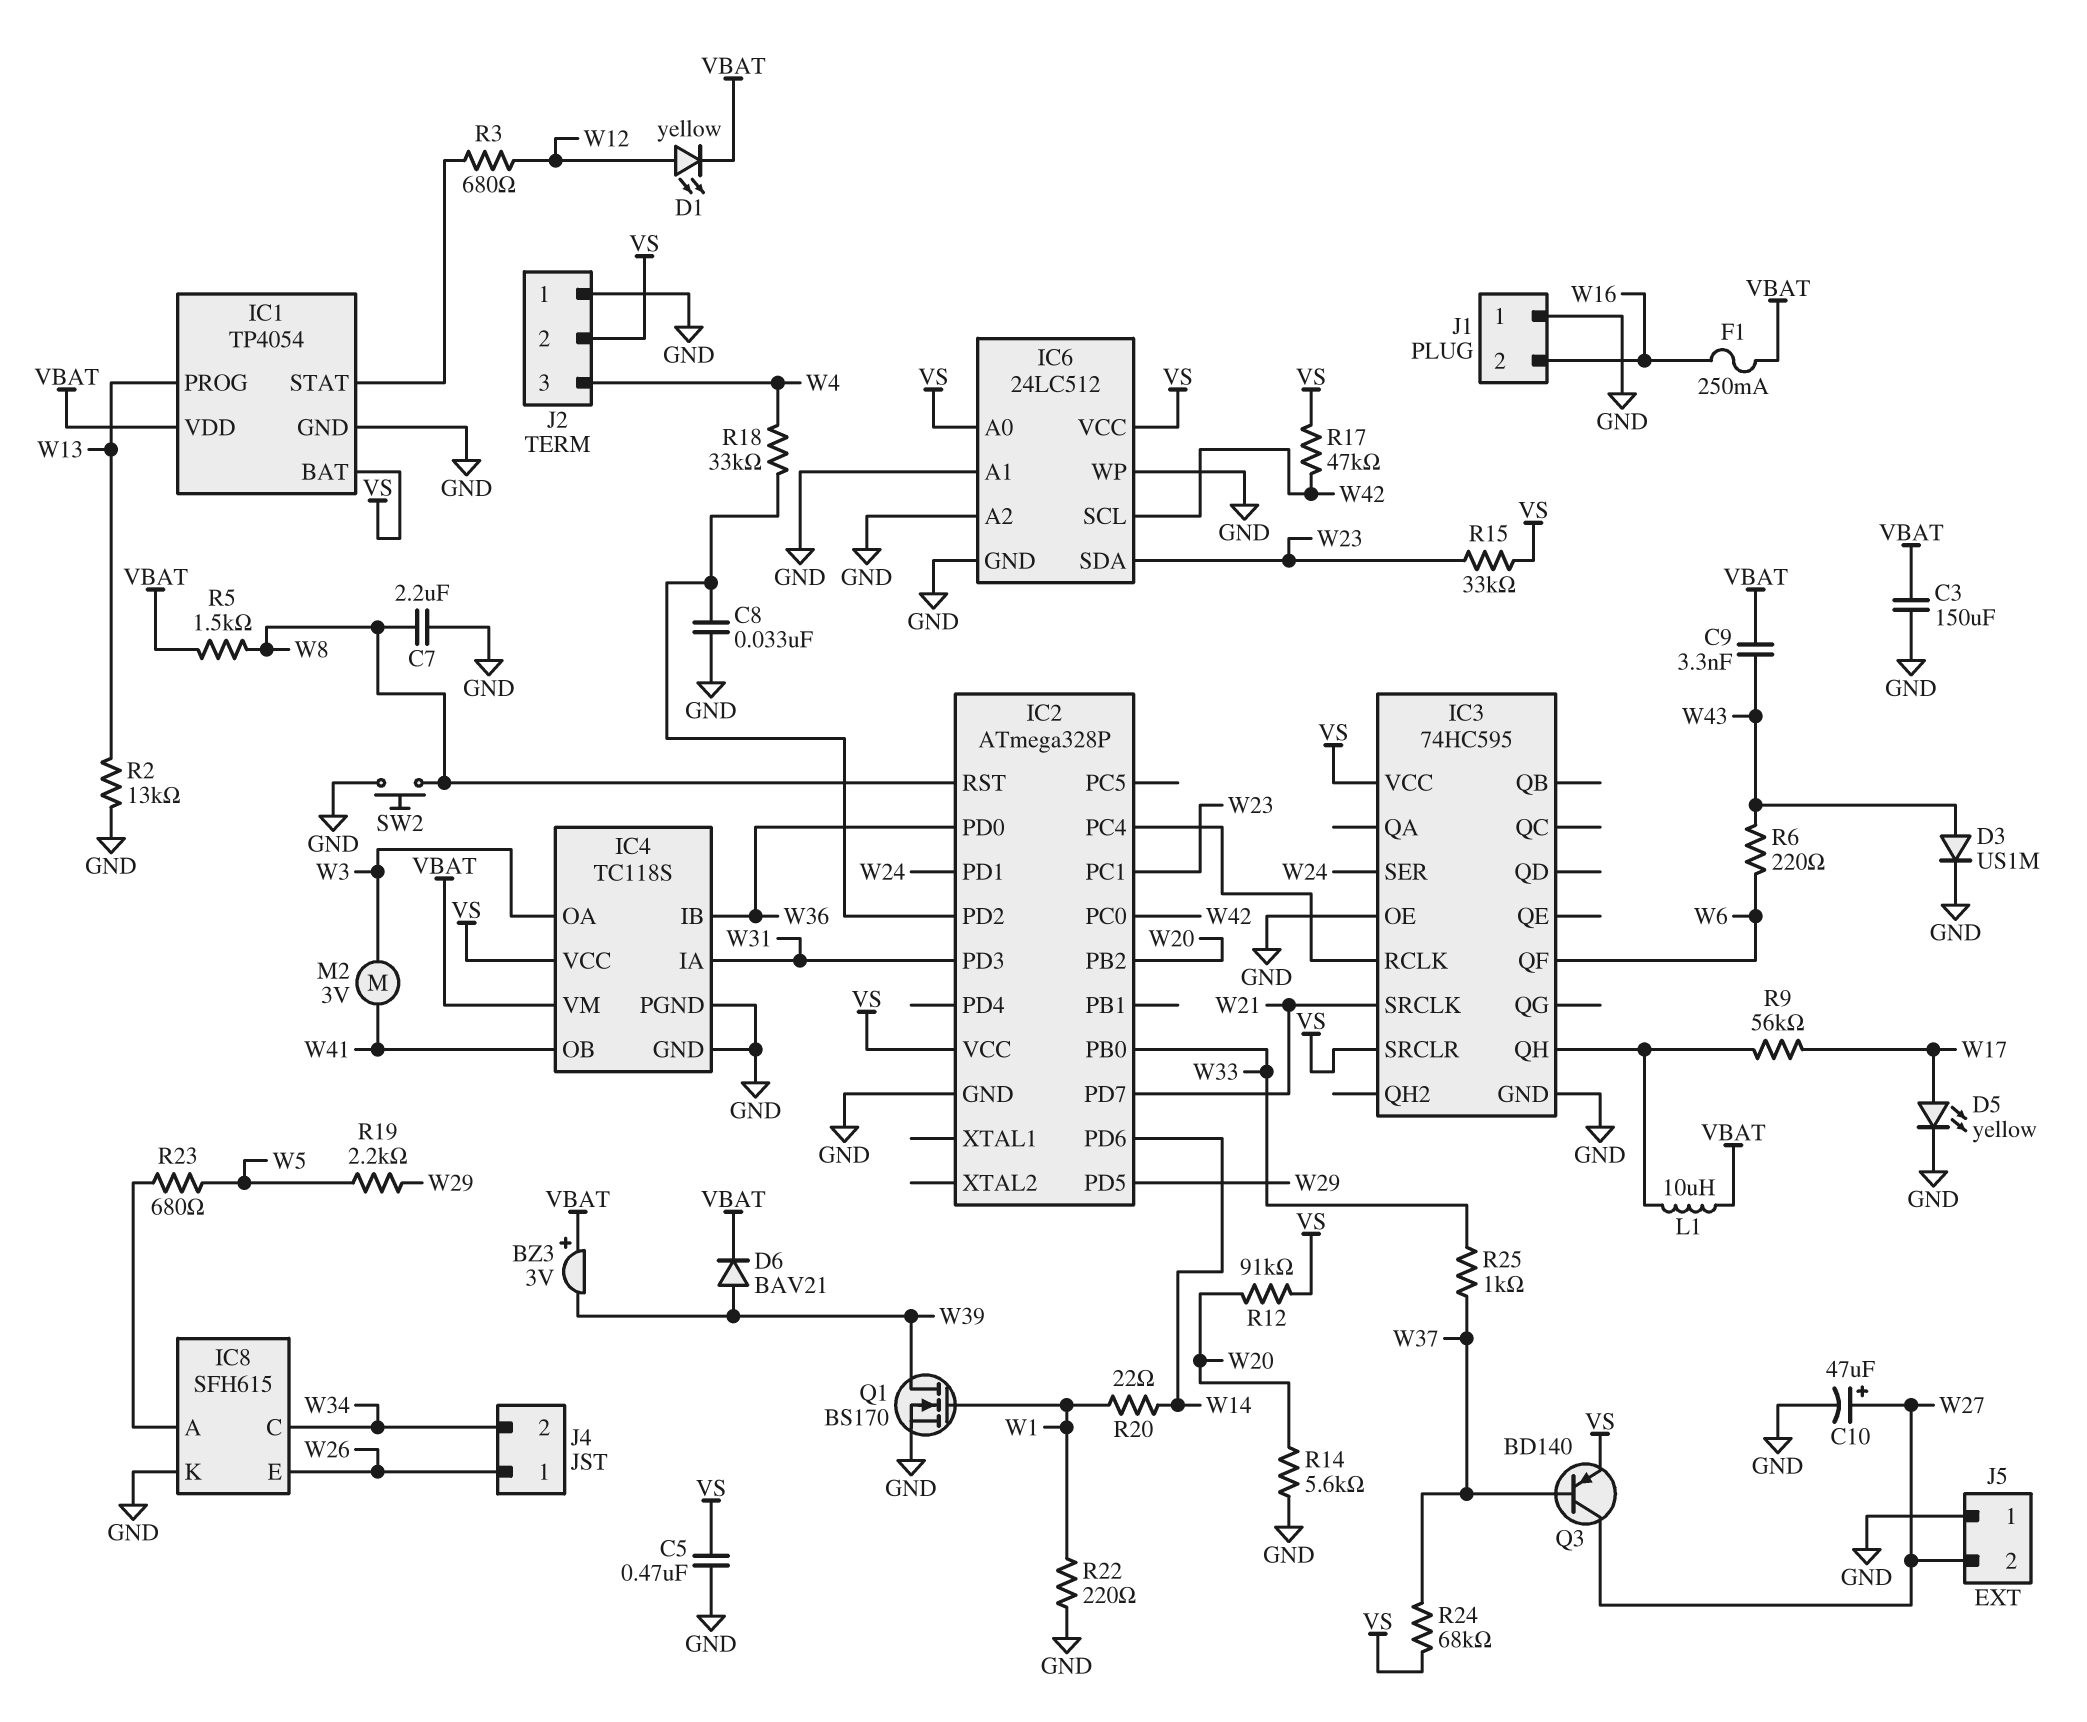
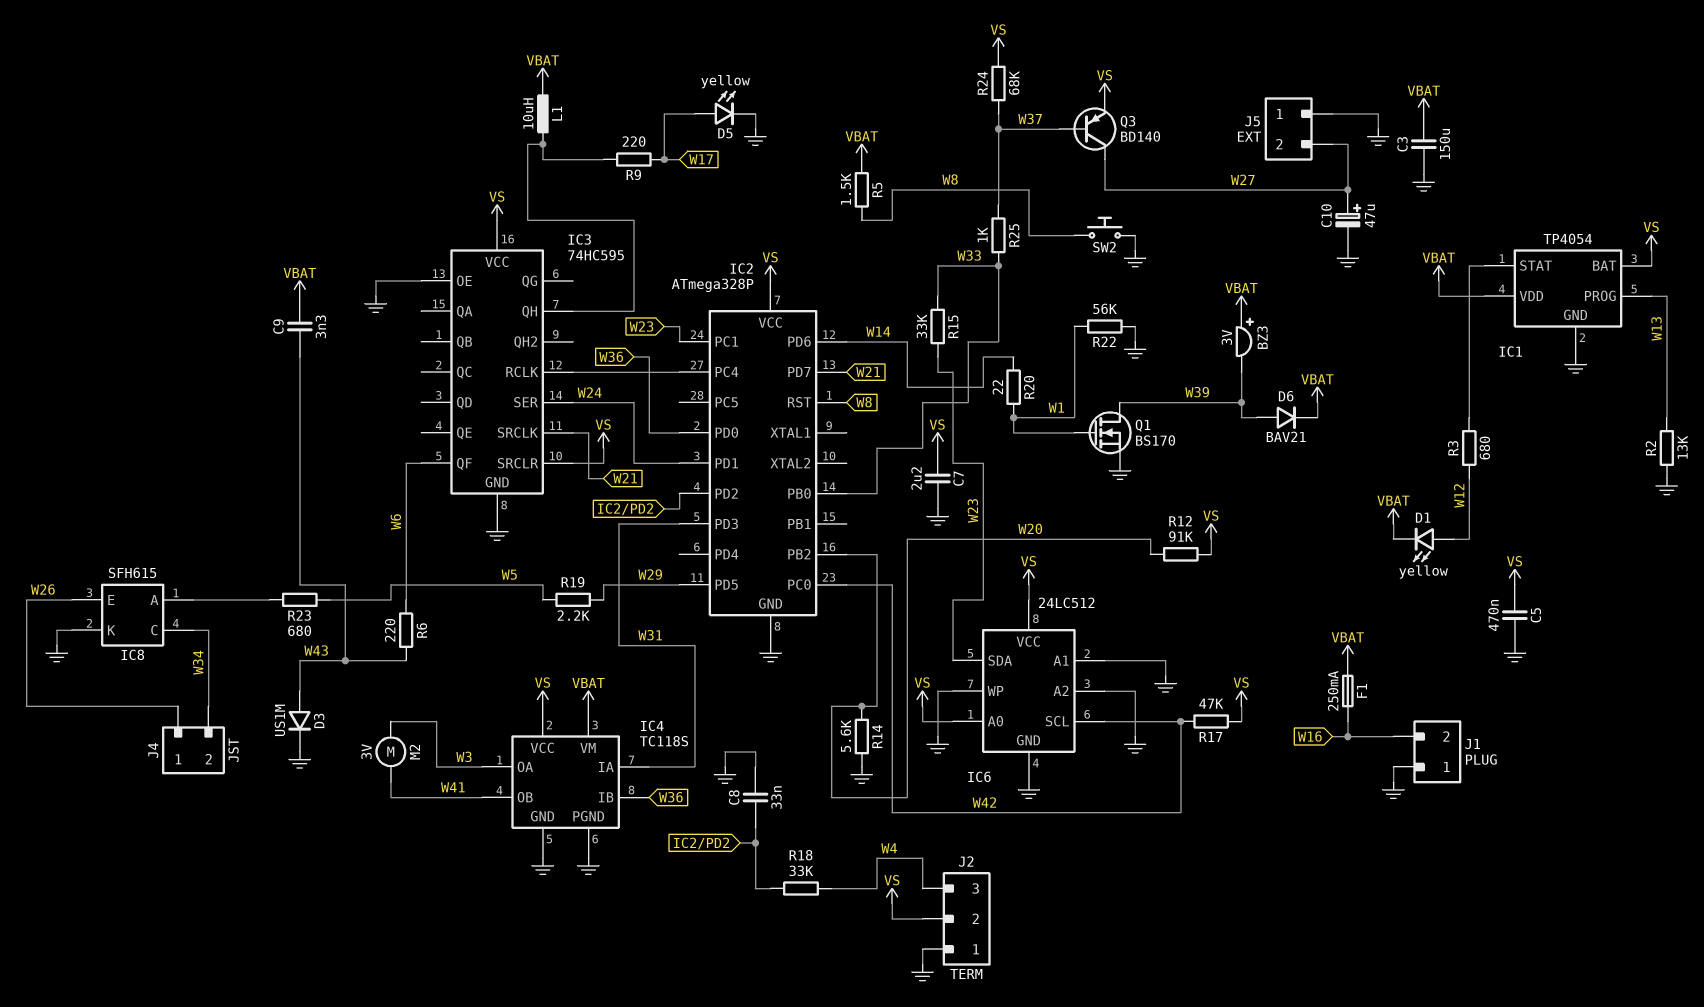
C7: 2.2uF (GND, W8) -> 2.2uF (GND, VS)
R9: 56k (IC3/QH, W17) -> 220 (IC3/QH, W17)
R15: 33k (VS, W23) -> 33k (W23, W33)
R22: 220 (GND, W1) -> 56k (GND, W1)

